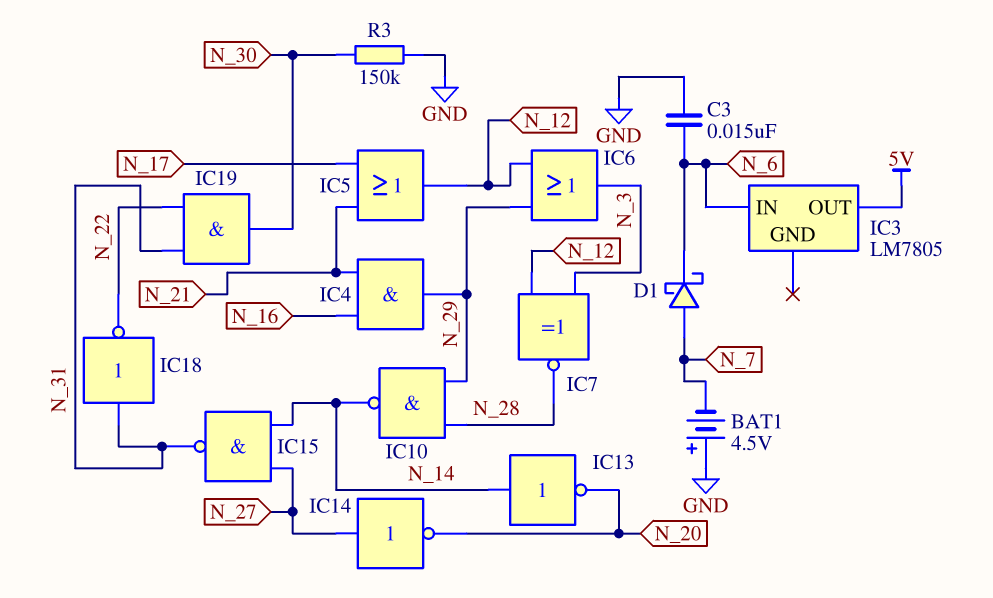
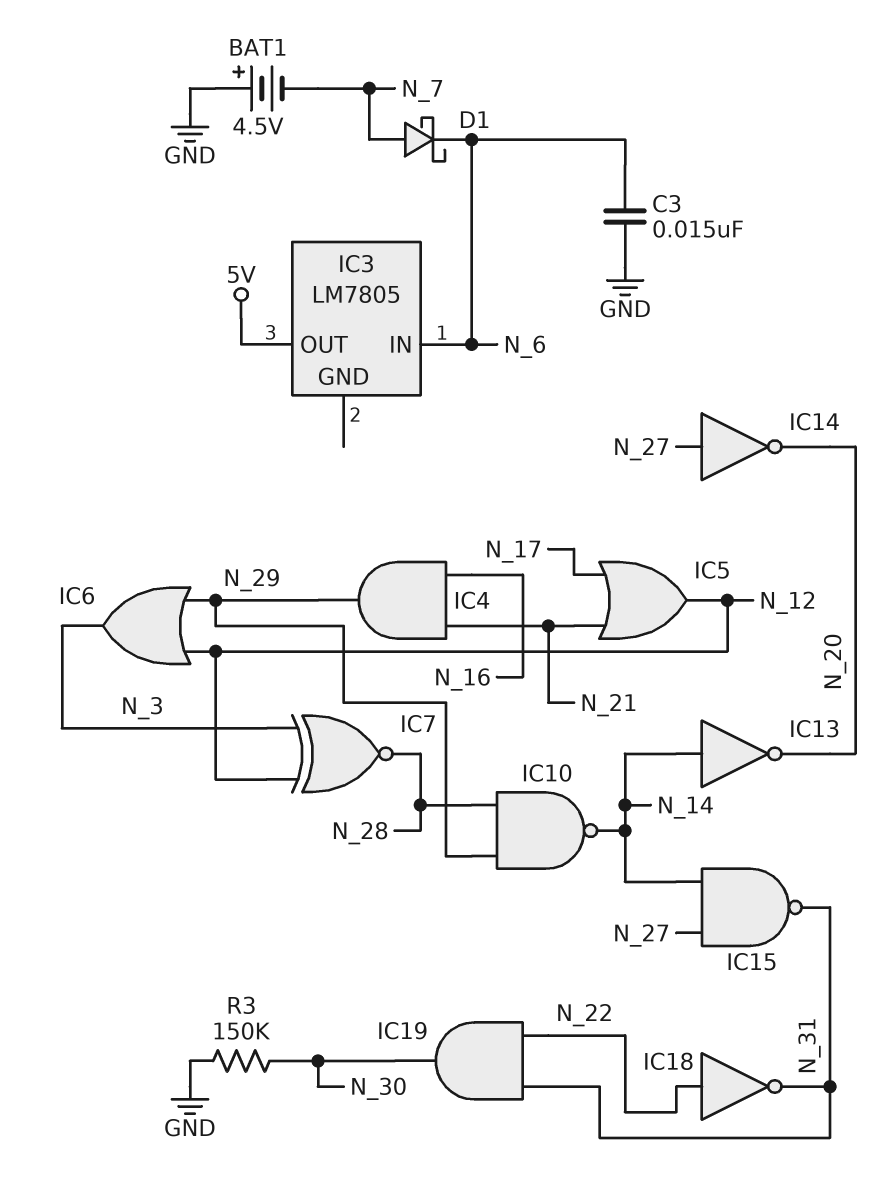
IC18: NOT (in N_31, out N_22) -> NOT (in N_22, out N_31)

